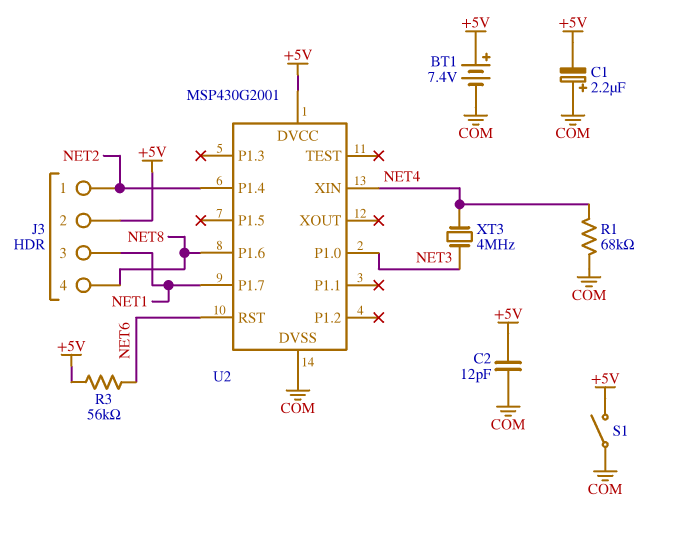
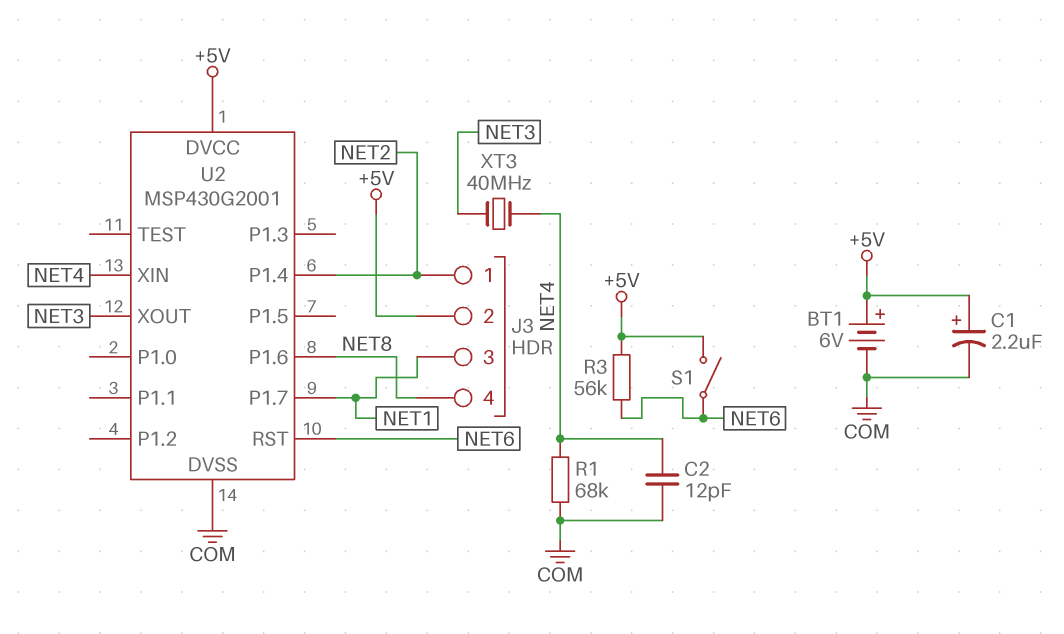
BT1: 7.4V (plus +5V, minus COM) -> 6V (plus +5V, minus COM)
C1: 2.2uF (plus COM, minus +5V) -> 2.2uF (plus +5V, minus COM)
C2: 12pF (+5V, COM) -> 12pF (COM, NET4)
S1: switch (+5V, COM) -> switch (+5V, NET6)
U2 pin P1.0: NET3 -> none
U2 pin XOUT: none -> NET3
XT3: 4MHz (NET3, NET4) -> 40MHz (NET3, NET4)

